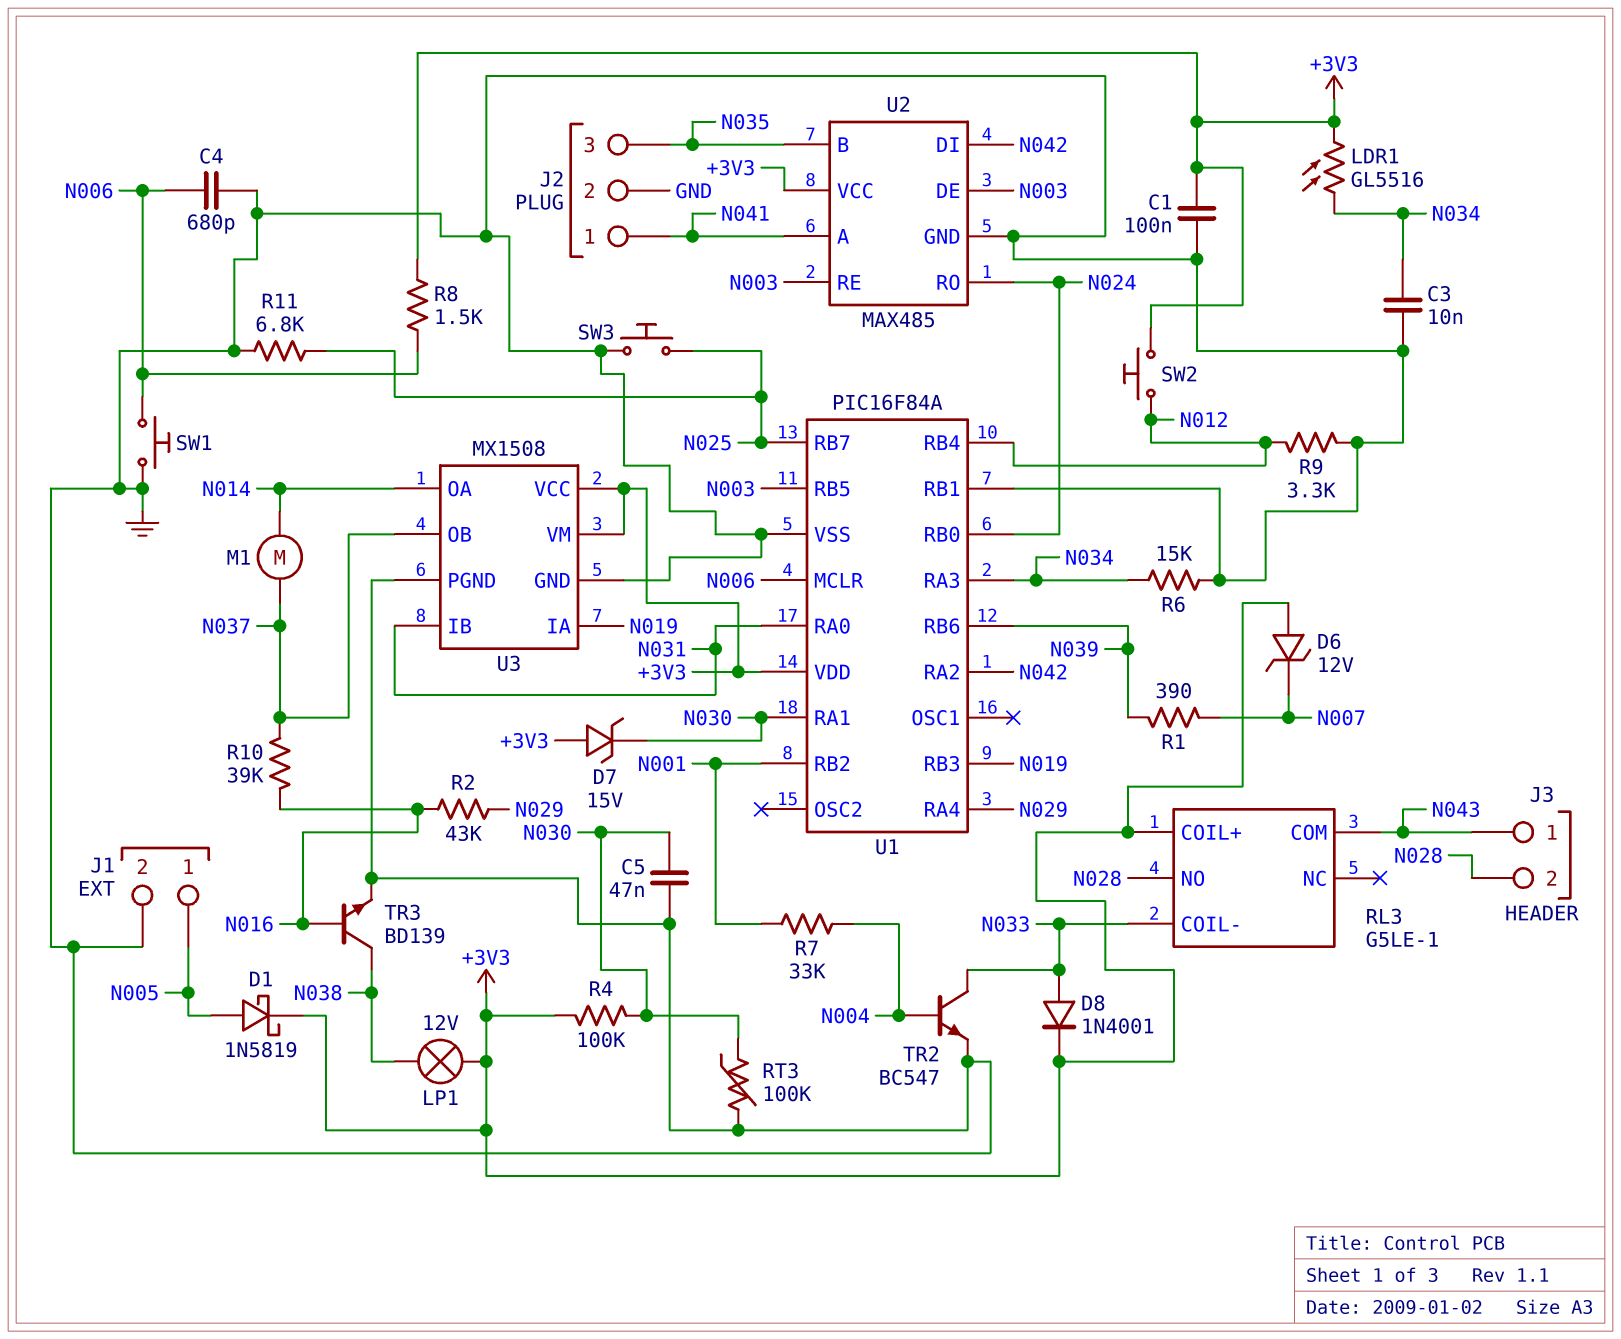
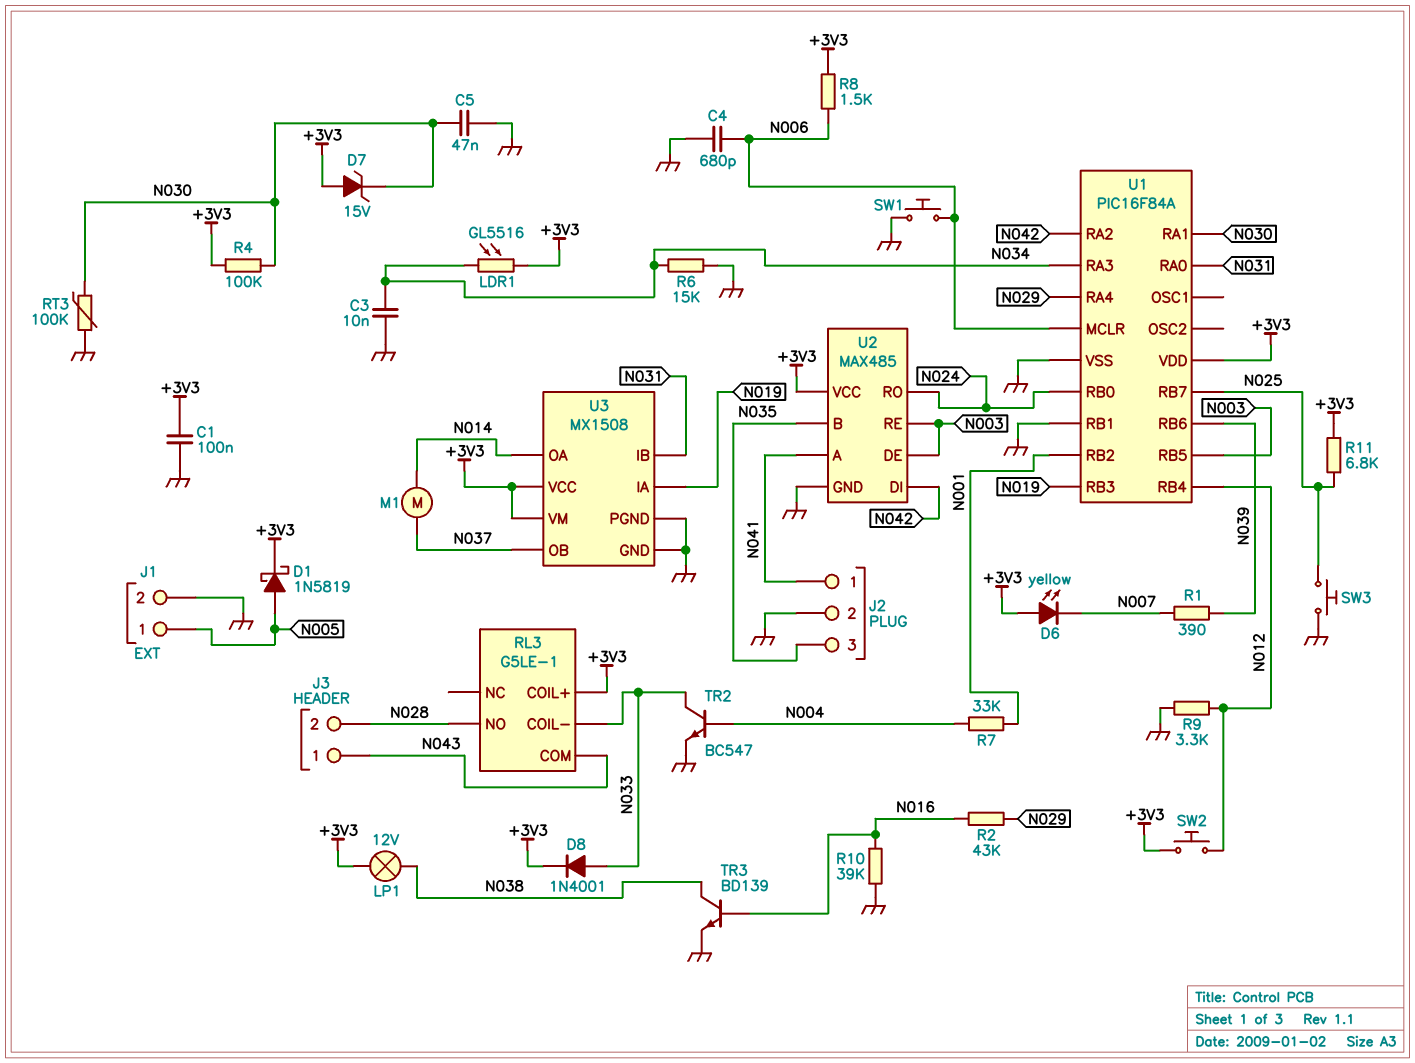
D6: zener 12V (A +3V3, K N007) -> LED yellow (A +3V3, K N007)
R10: 39k (N016, N037) -> 39k (GND, N016)
R11: 6.8k (GND, N025) -> 6.8k (+3V3, N025)

